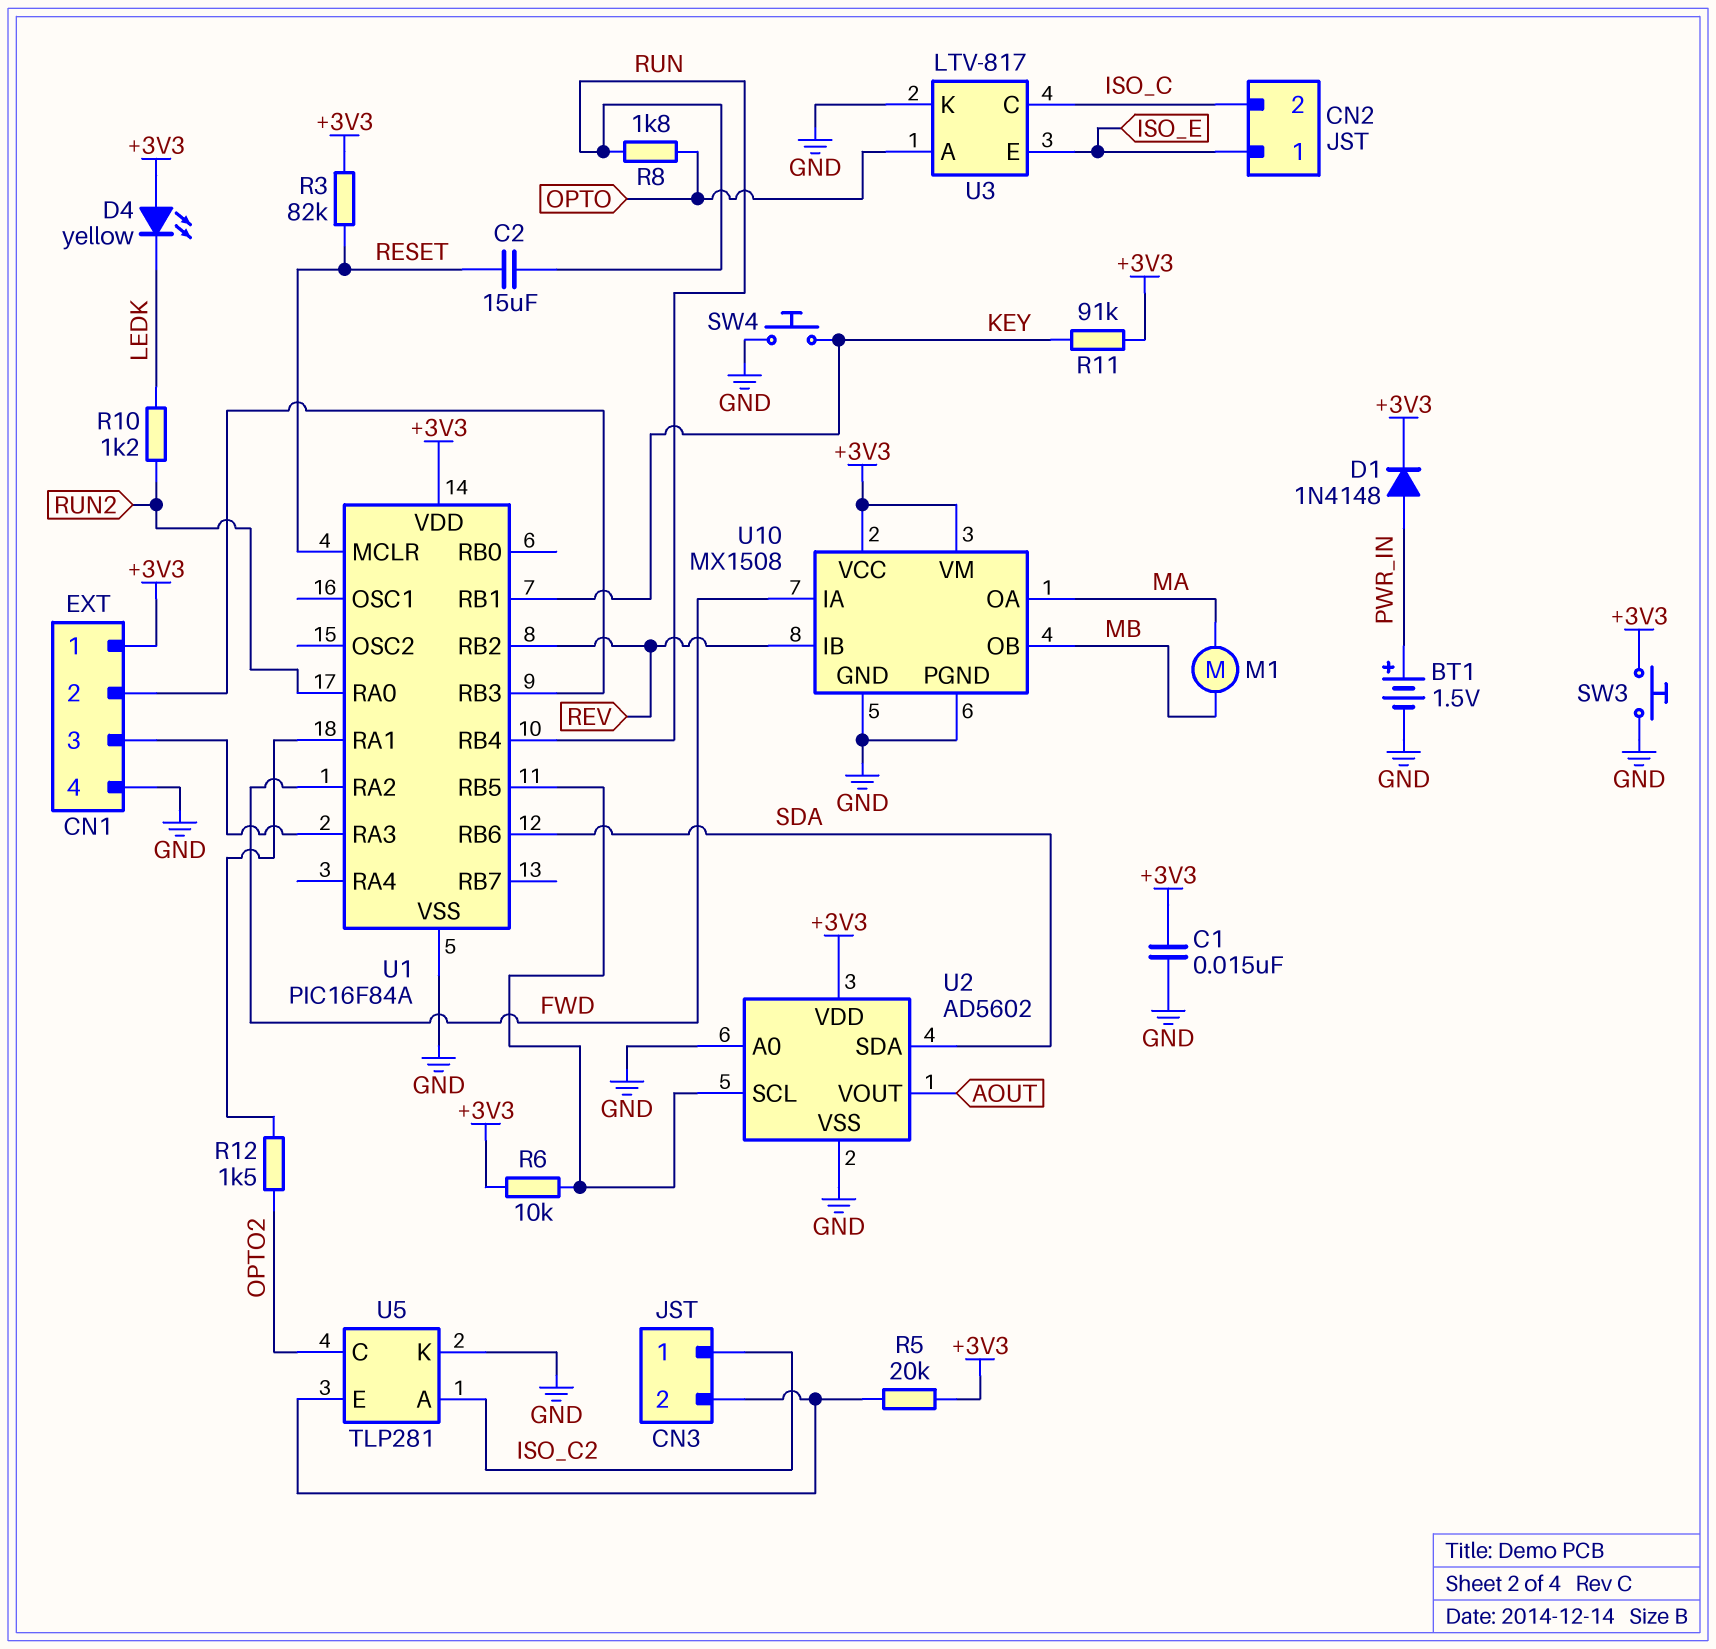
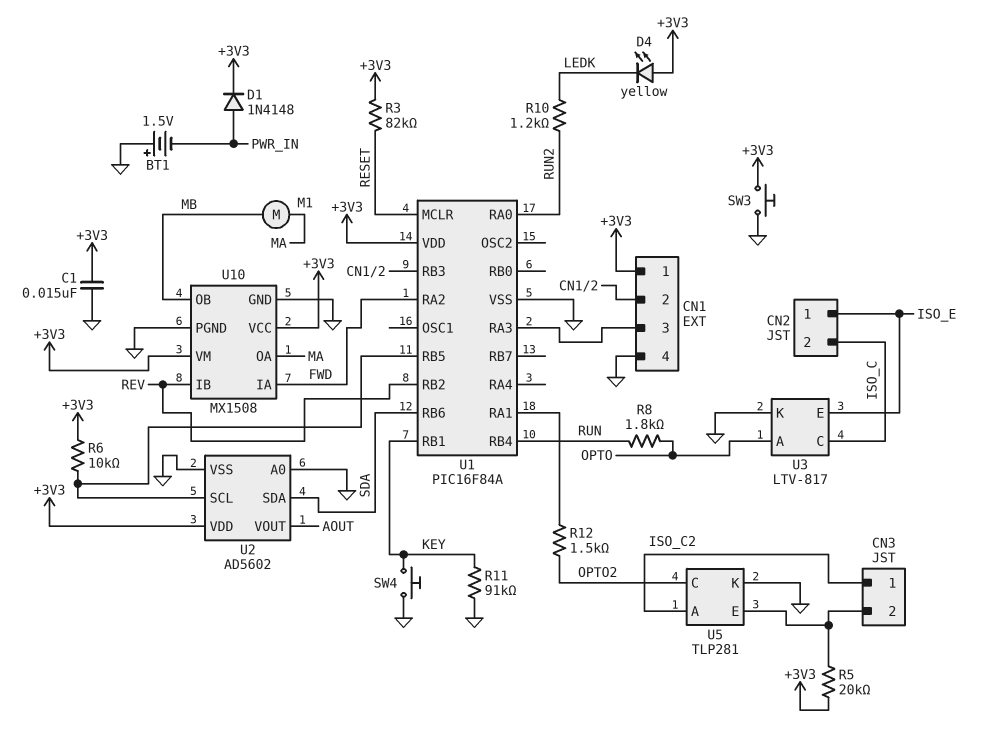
BT1: 1.5V (plus PWR_IN, minus GND) -> 1.5V (plus GND, minus PWR_IN)
C2: 15uF (RESET, RUN) -> none
R11: 91k (+3V3, KEY) -> 91k (GND, KEY)

